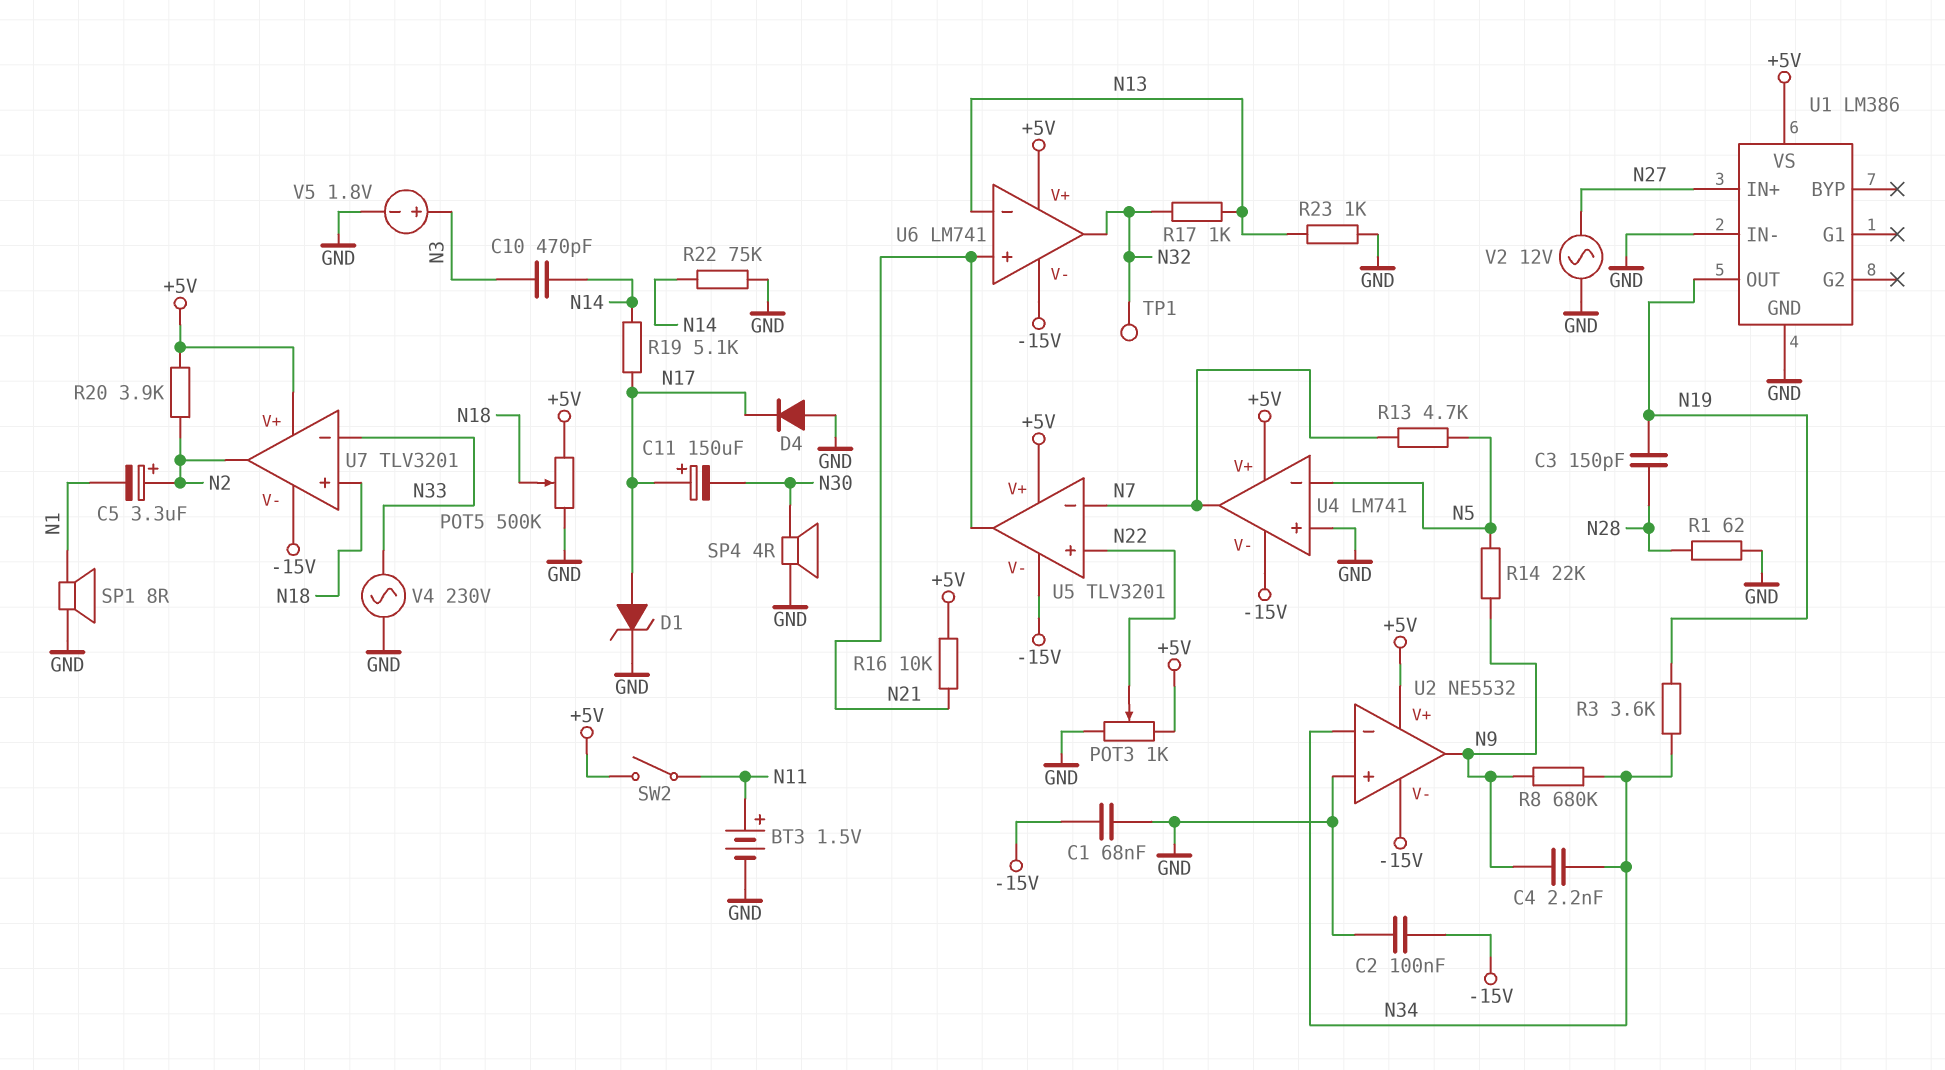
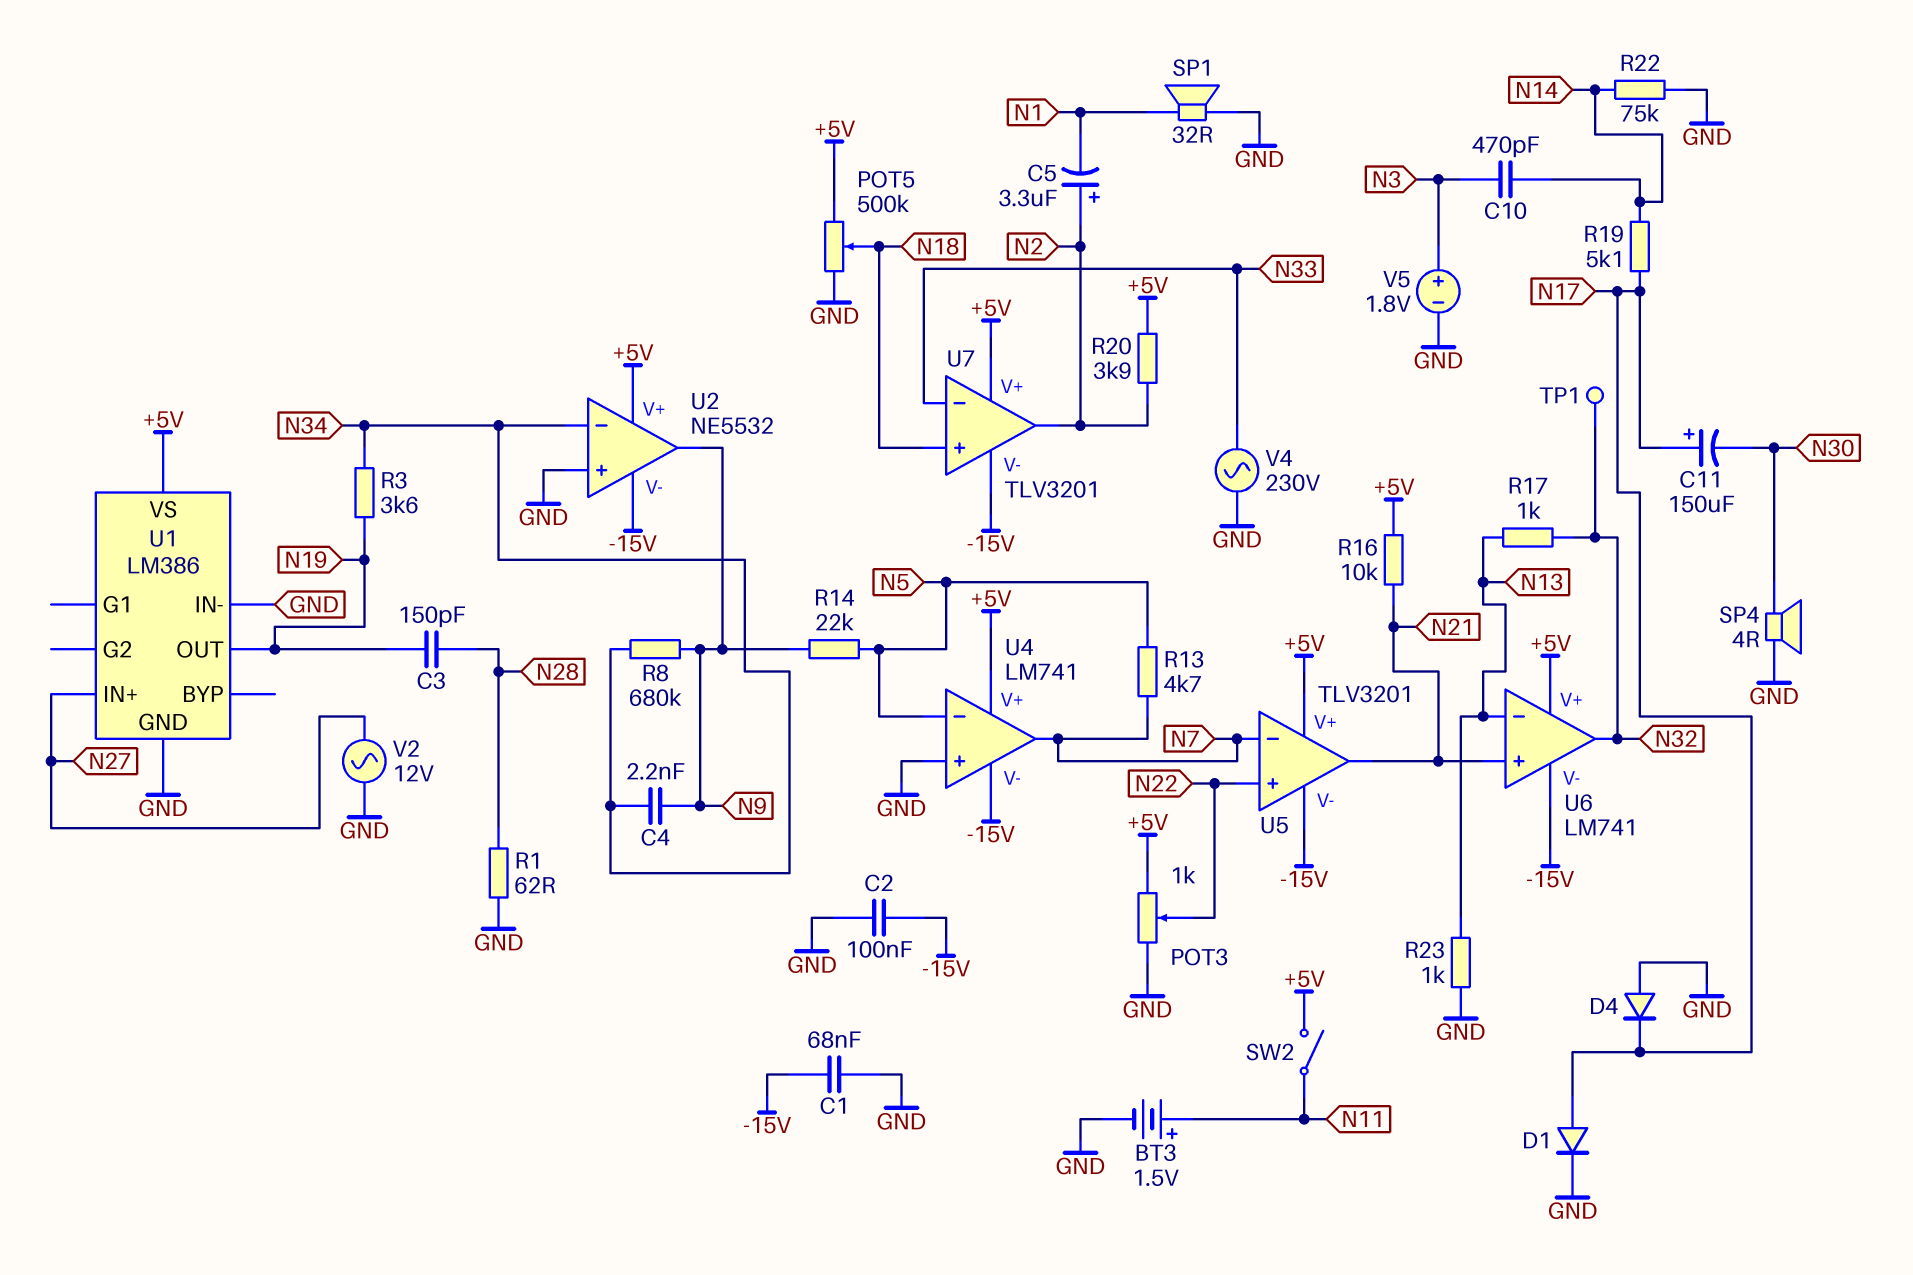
D1: zener (A N17, K GND) -> diode (A N17, K GND)
SP1: speaker 8R (GND, N1) -> speaker 32R (GND, N1)

